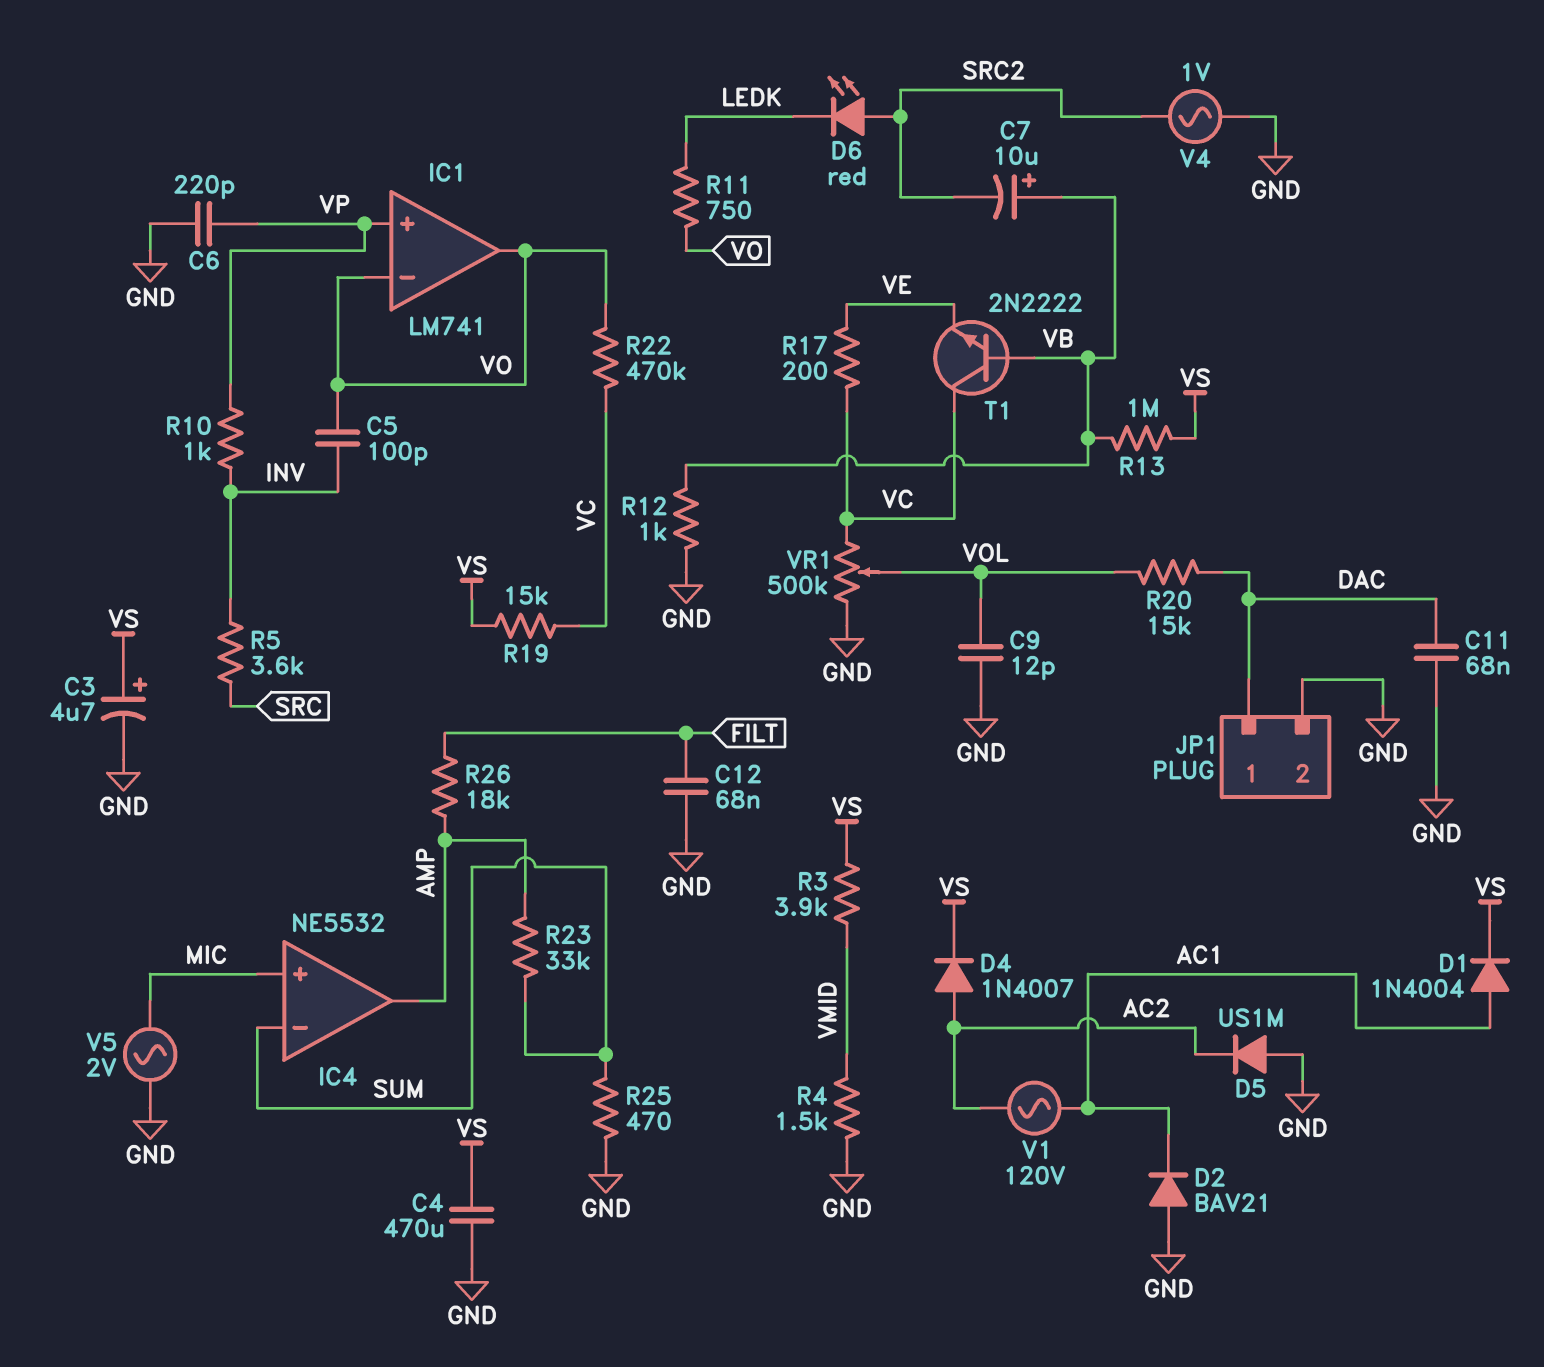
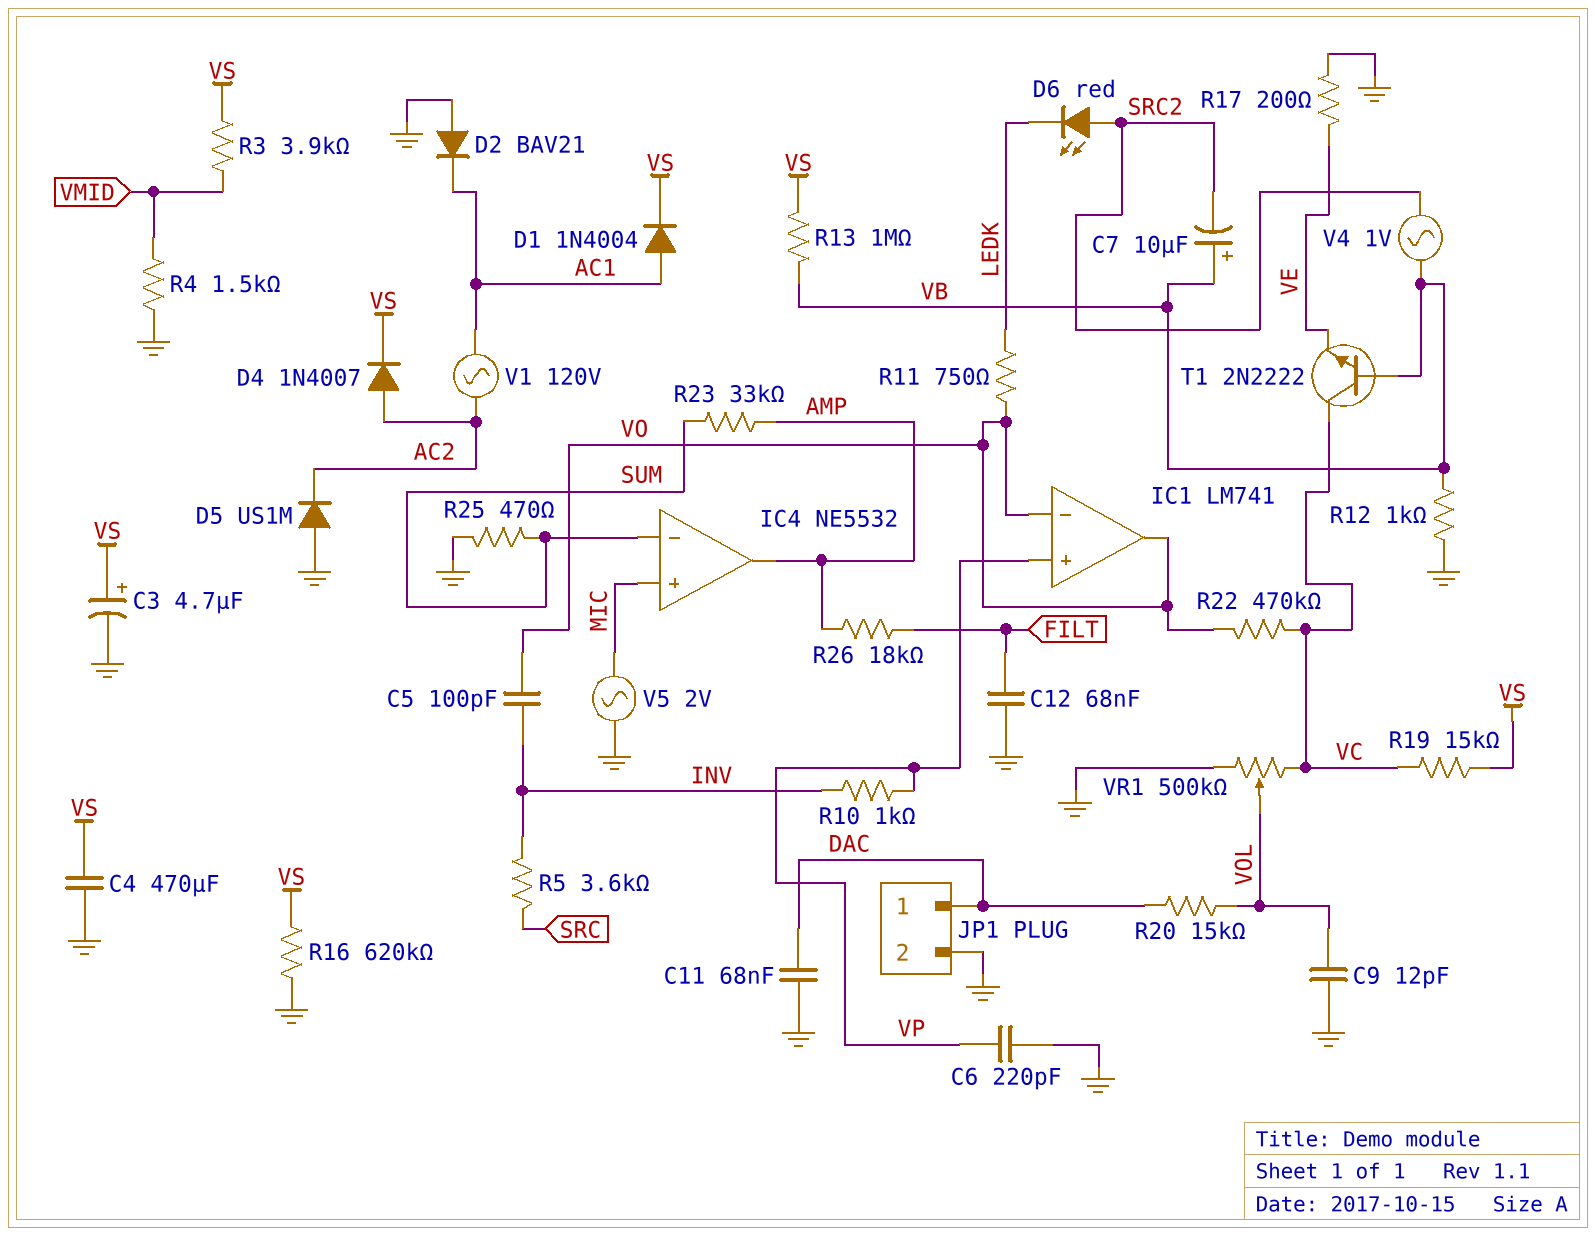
R16: none -> 620k (GND, VS)
R17: 200 (VC, VE) -> 200 (GND, VE)
V4: AC 1V (GND, SRC2) -> AC 1V (SRC2, VB)

